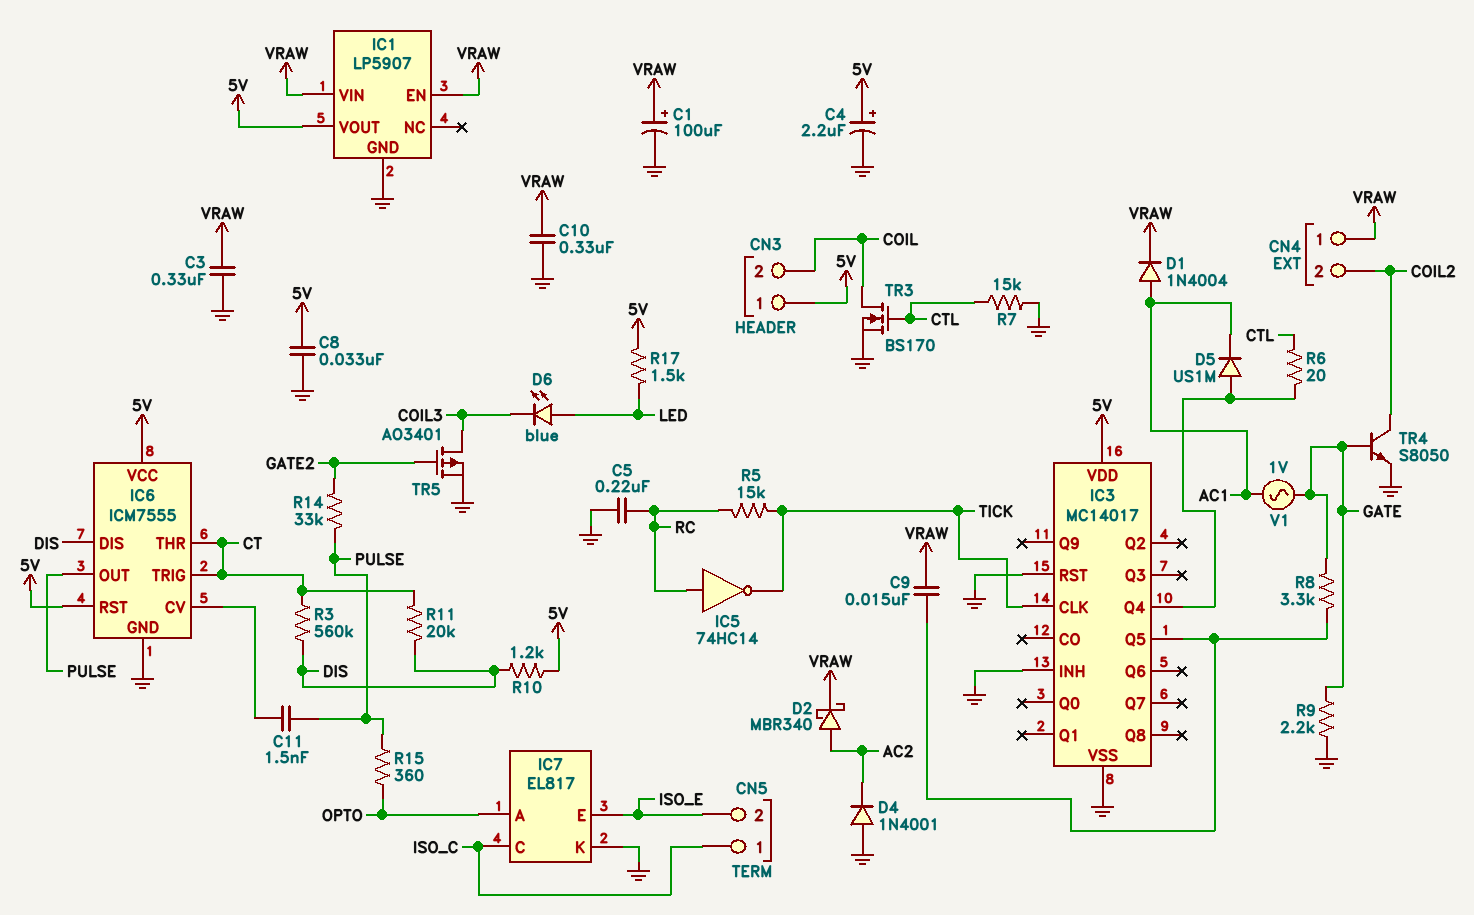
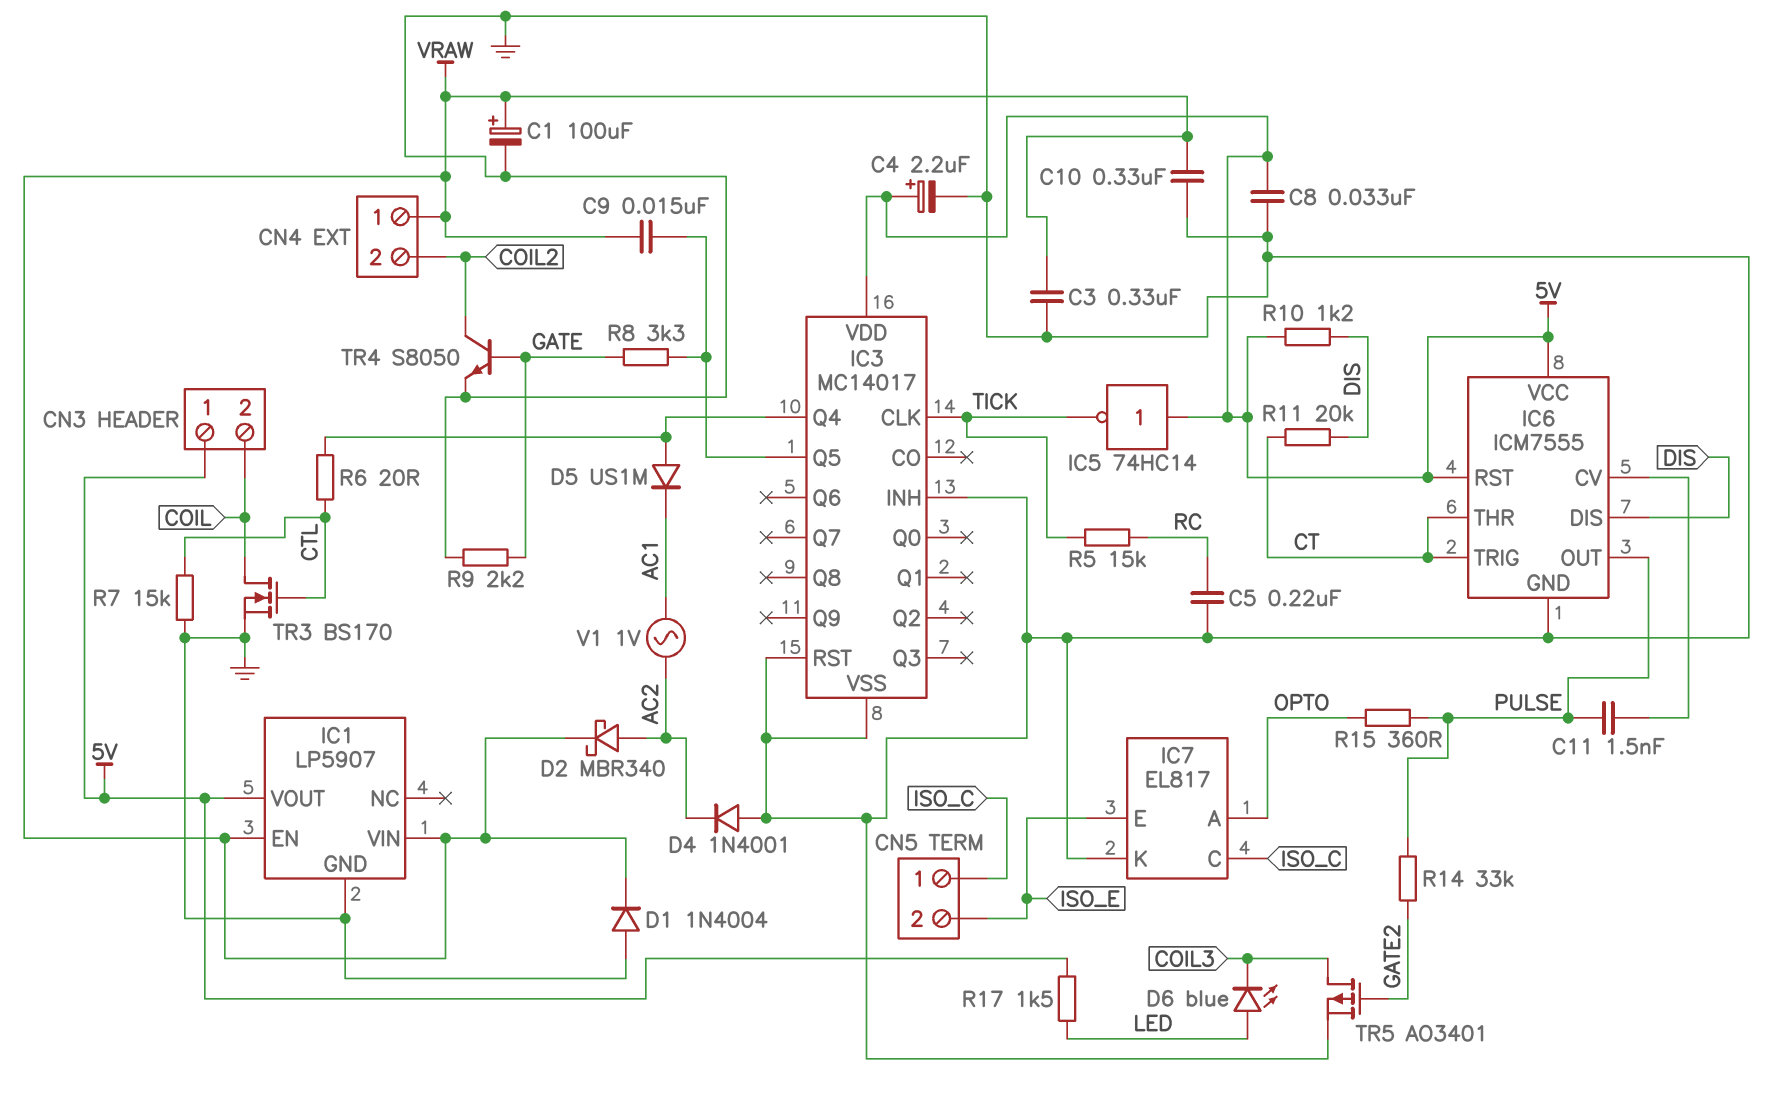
D1: diode 1N4004 (A AC1, K VRAW) -> diode 1N4004 (A GND, K VRAW)
IC5: NOT 74HC14 (in RC, out TICK) -> NOT 74HC14 (in 5V, out TICK)
R3: 560k (CT, DIS) -> none
V1: AC 1V (AC1, GATE) -> AC 1V (AC1, AC2)

